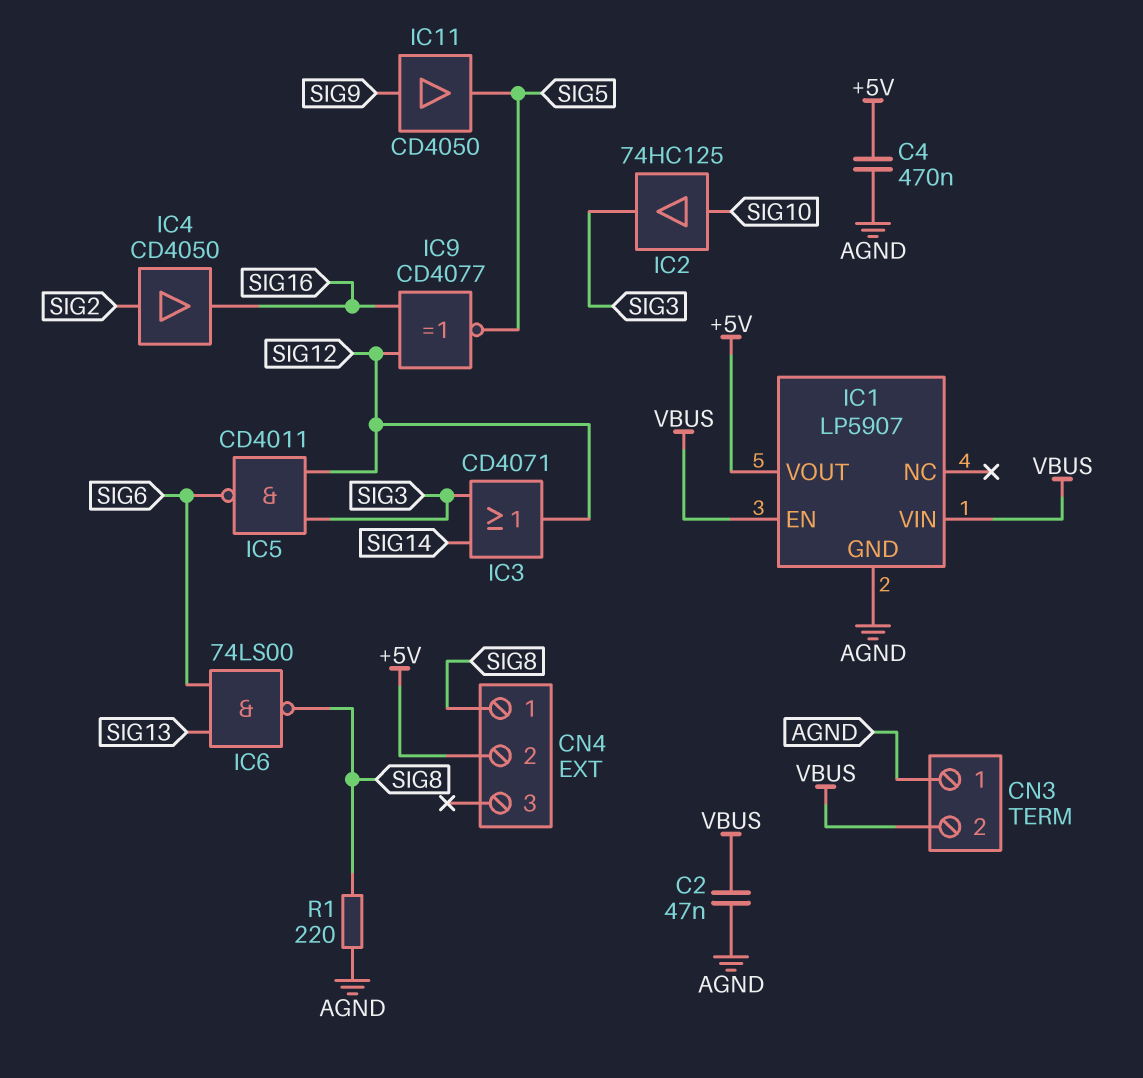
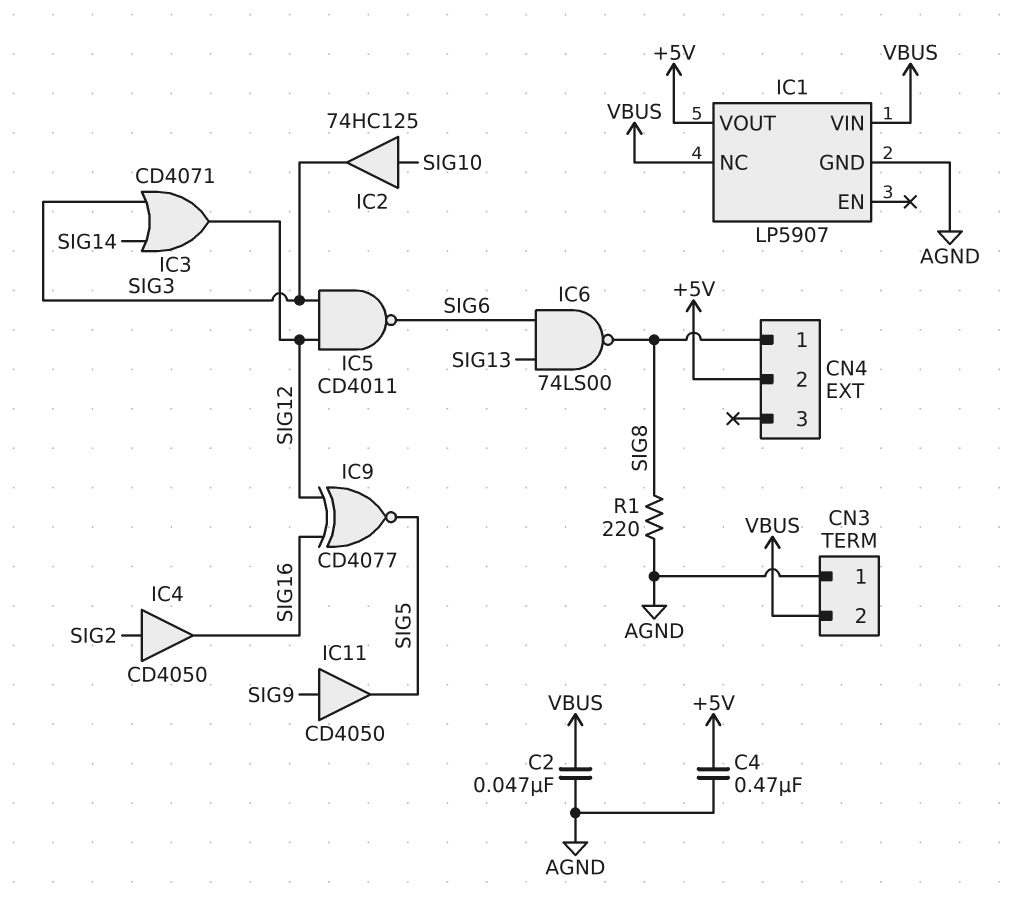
IC1 pin EN: VBUS -> none
IC1 pin NC: none -> VBUS

